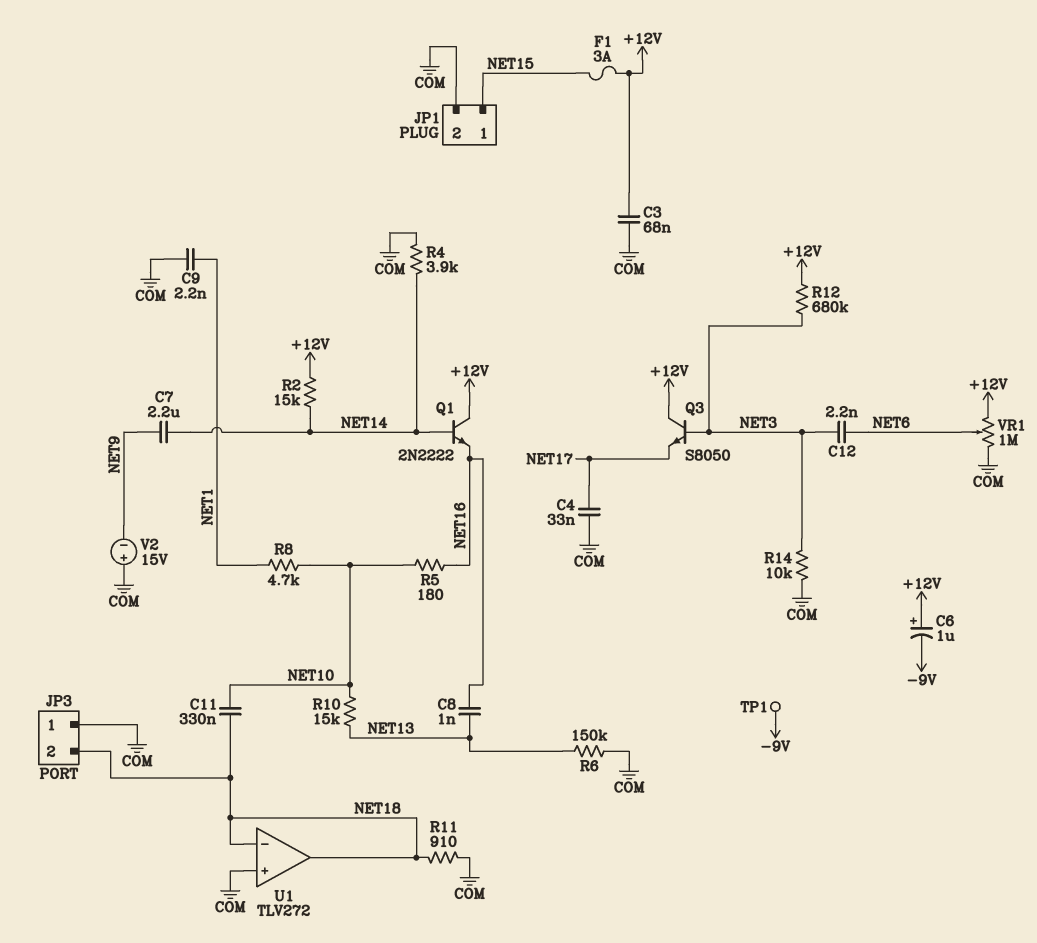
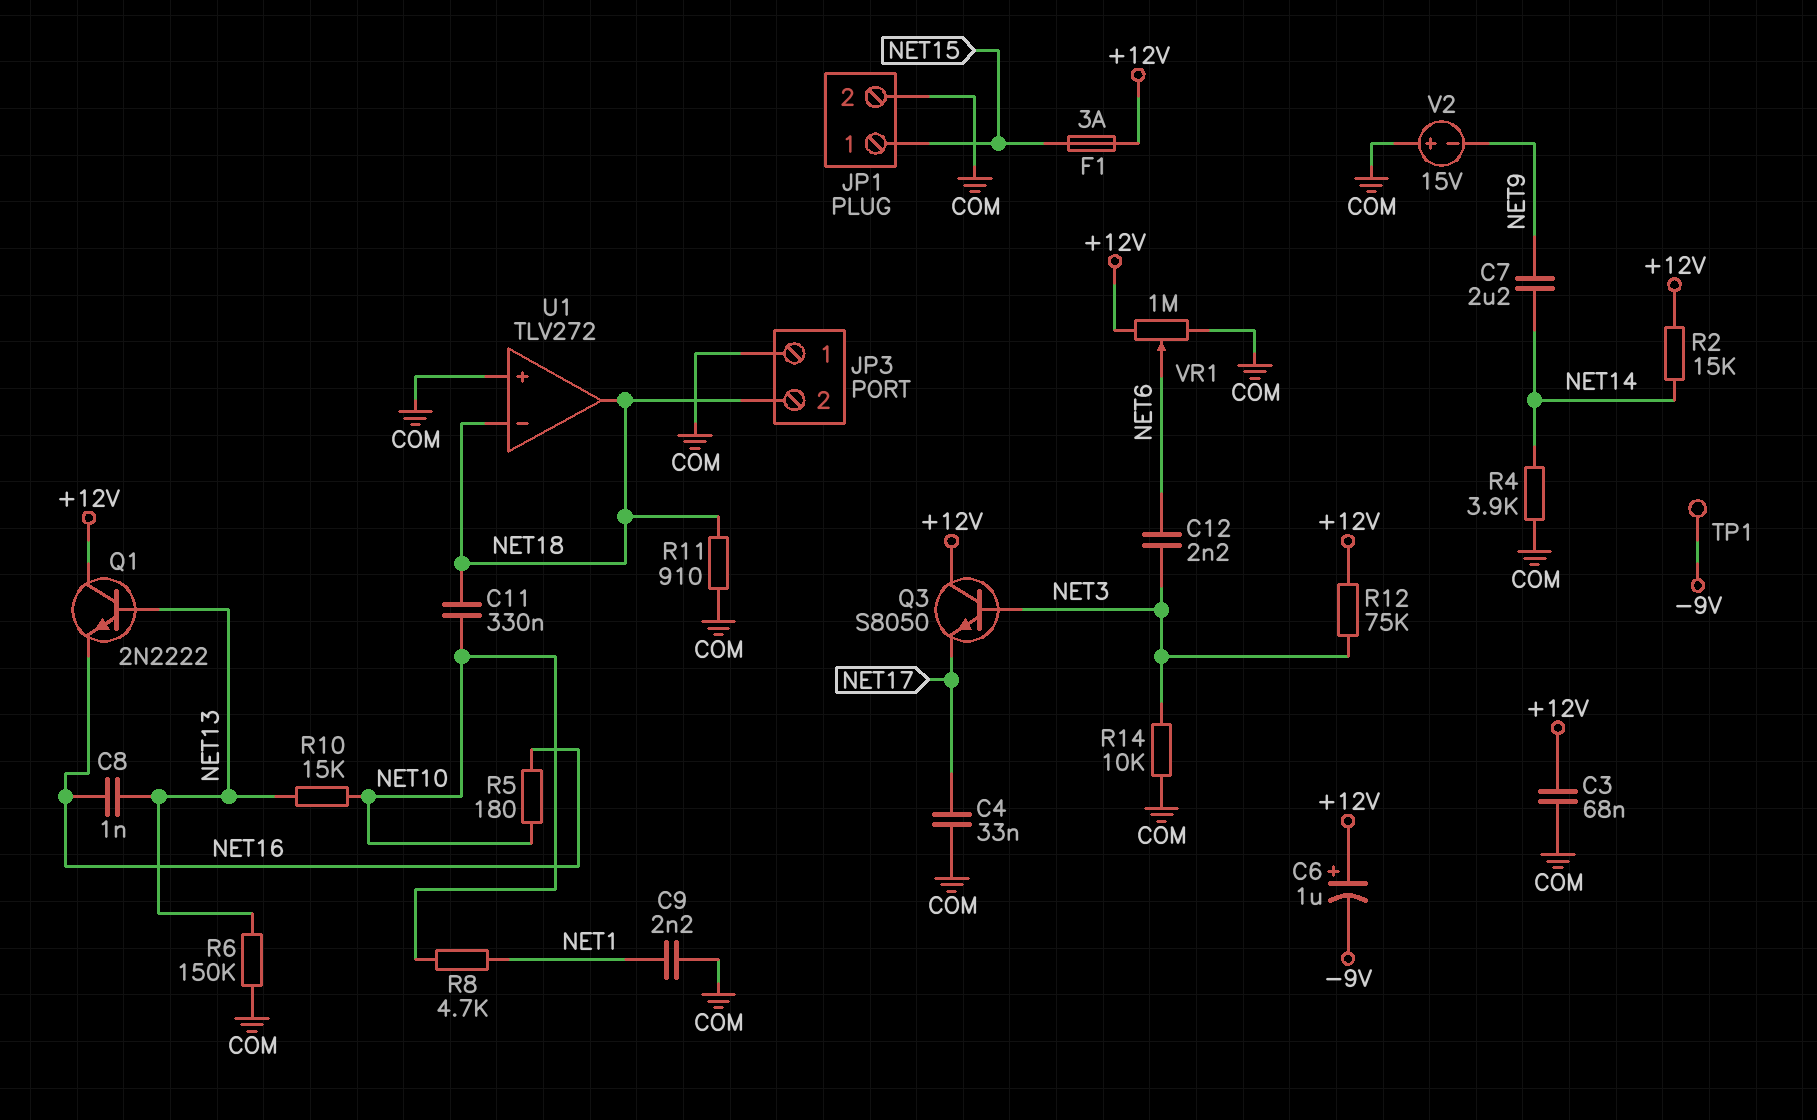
Q1: NPN 2N2222 (B NET14, C +12V, E NET16) -> NPN 2N2222 (B NET13, C +12V, E NET16)
R12: 680k (+12V, NET3) -> 75k (+12V, NET3)

